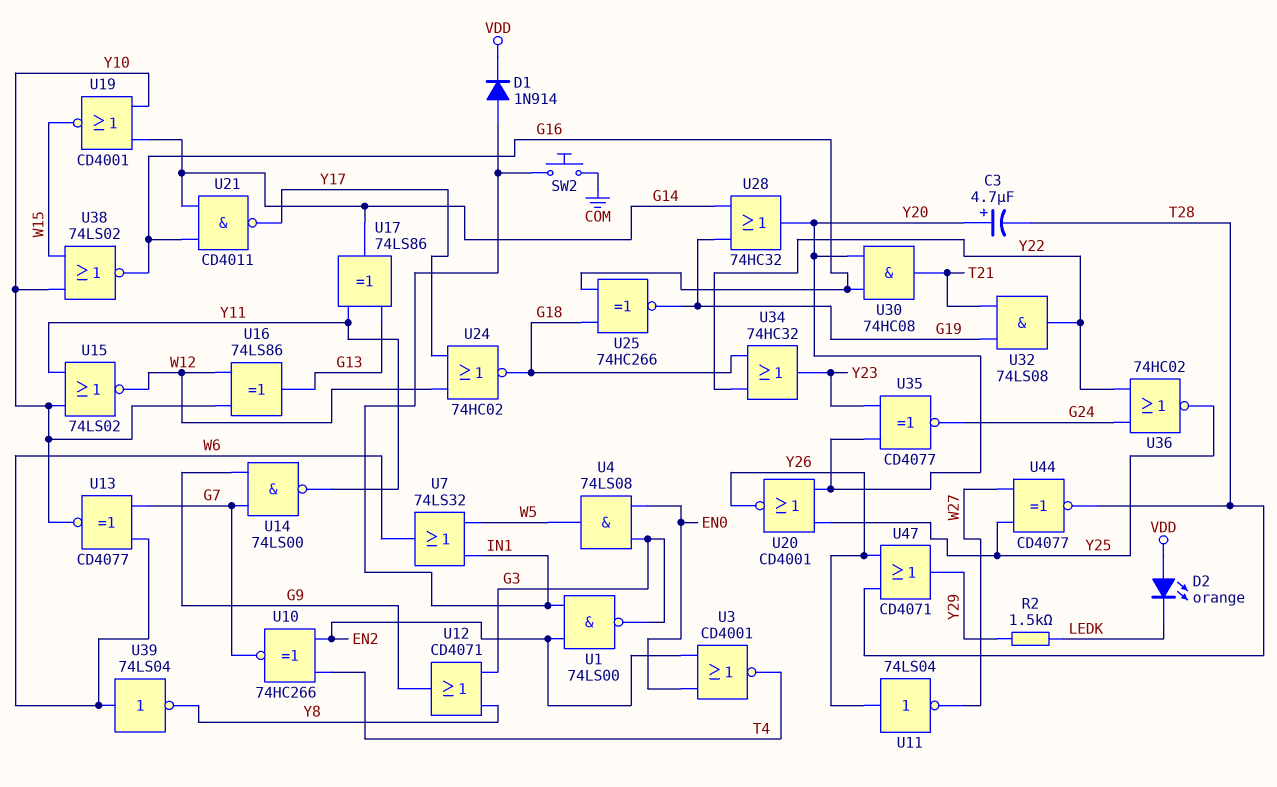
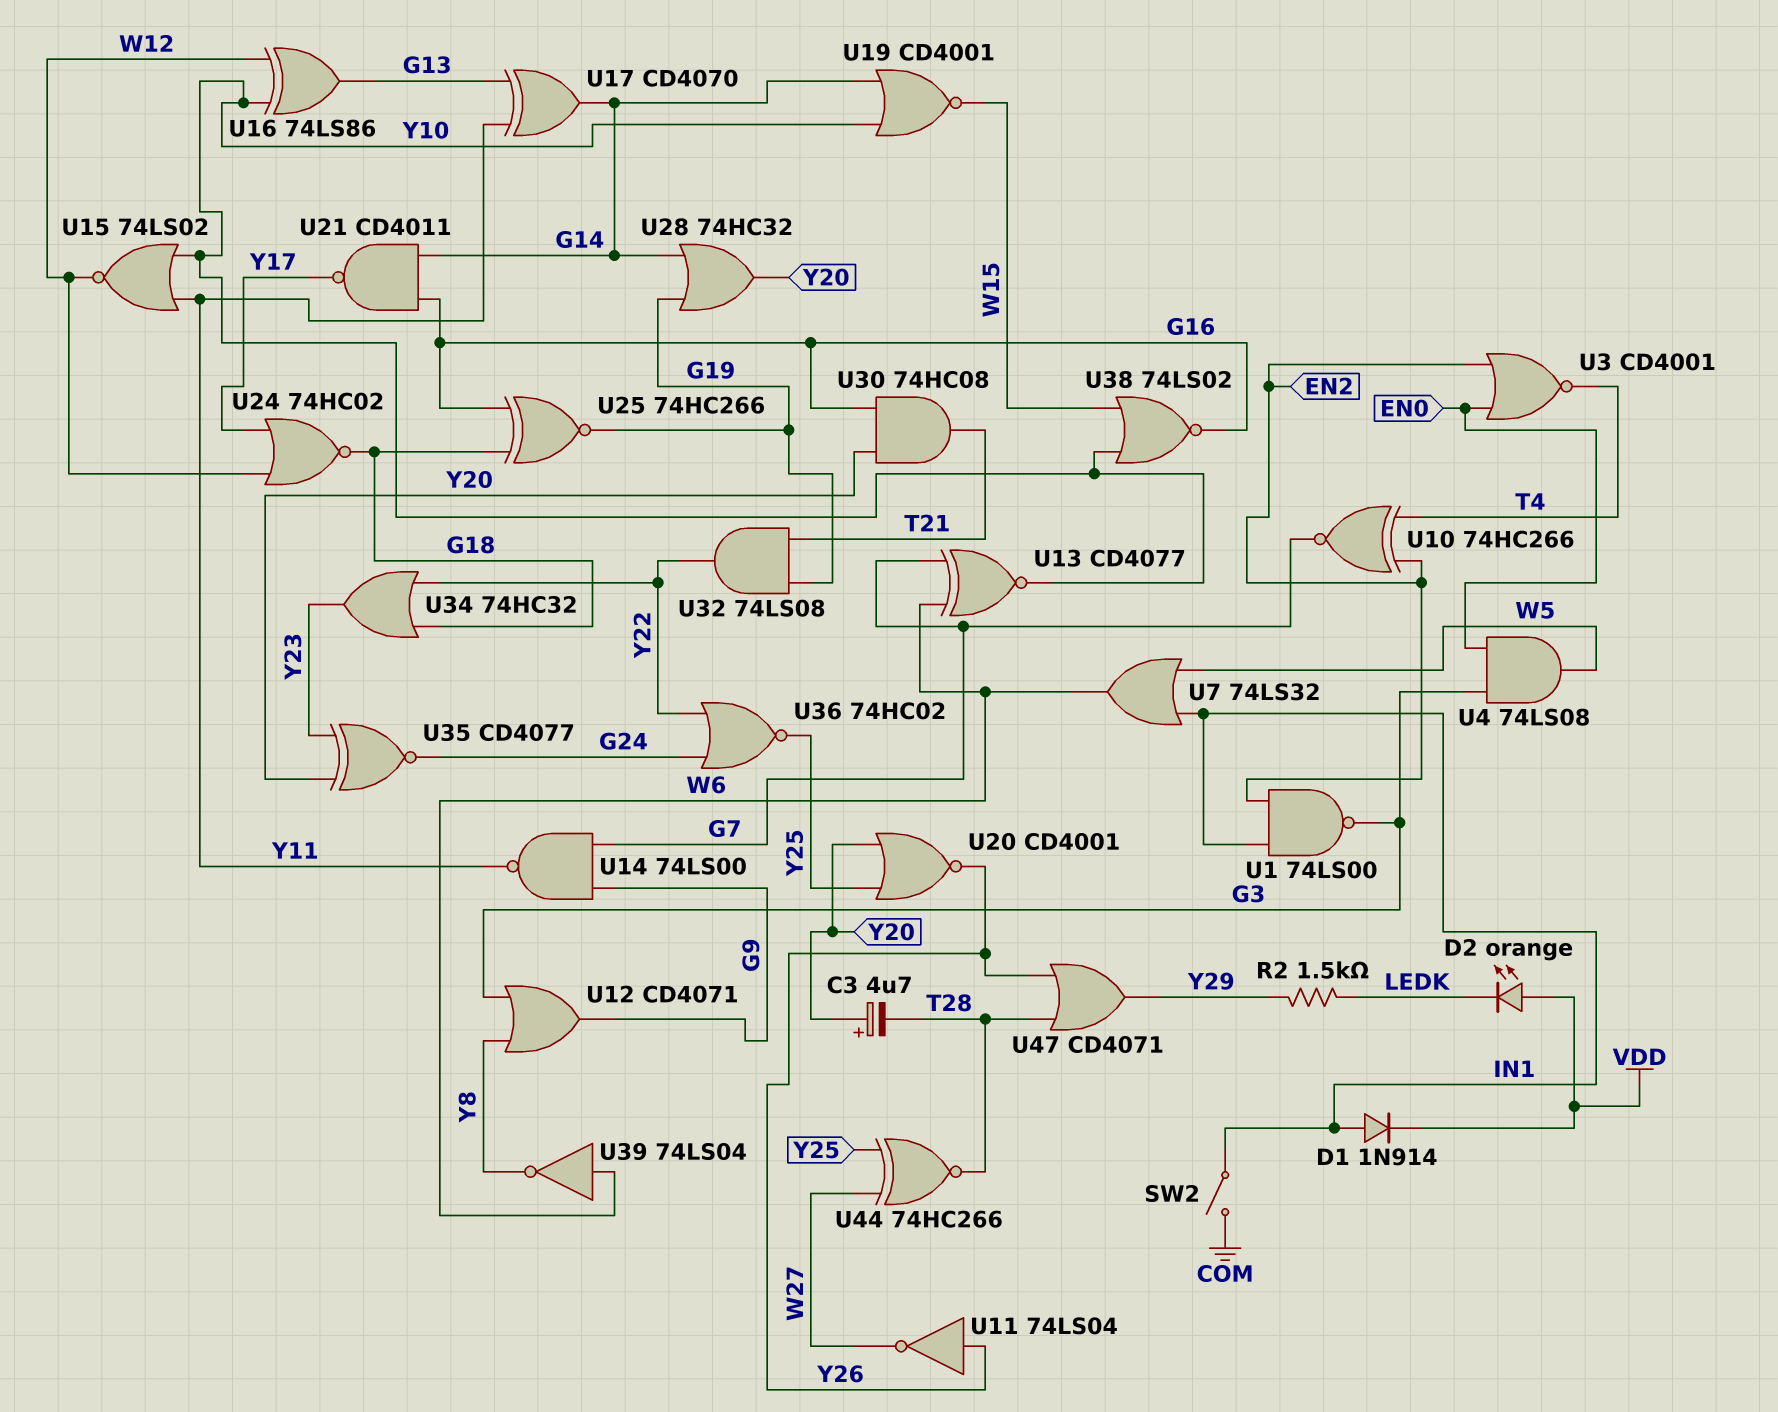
SW2: button (COM, IN1) -> switch (COM, IN1)
U17: XOR 74LS86 (in G13, in Y11, out G14) -> XOR CD4070 (in G13, in Y11, out G14)
U44: XNOR CD4077 (in W27, in Y25, out T28) -> XNOR 74HC266 (in W27, in Y25, out T28)

